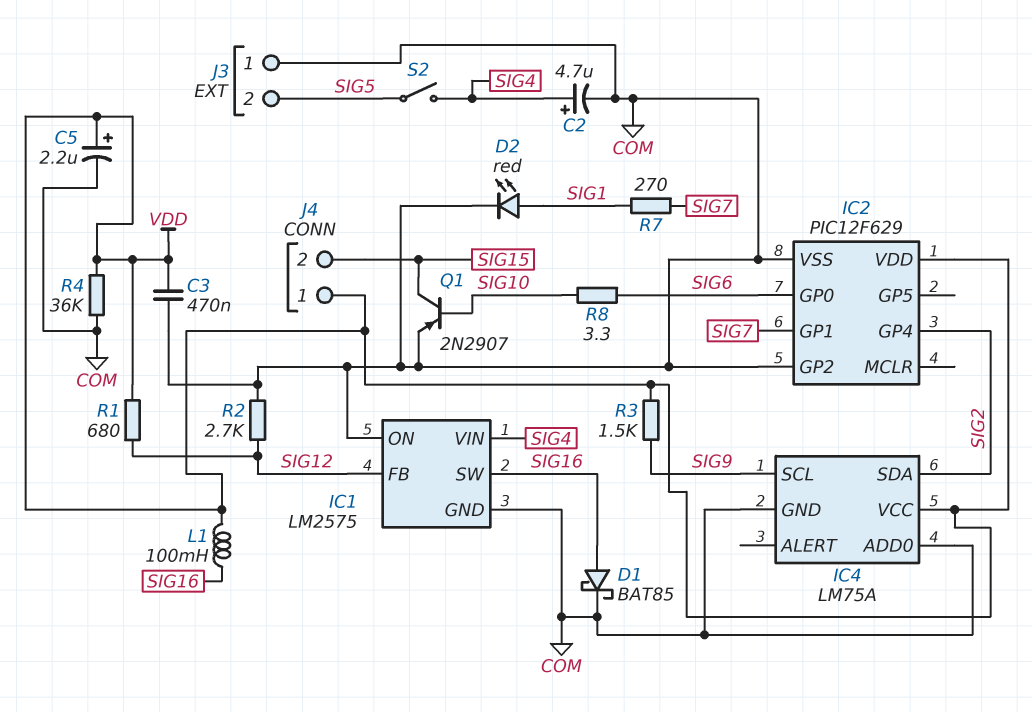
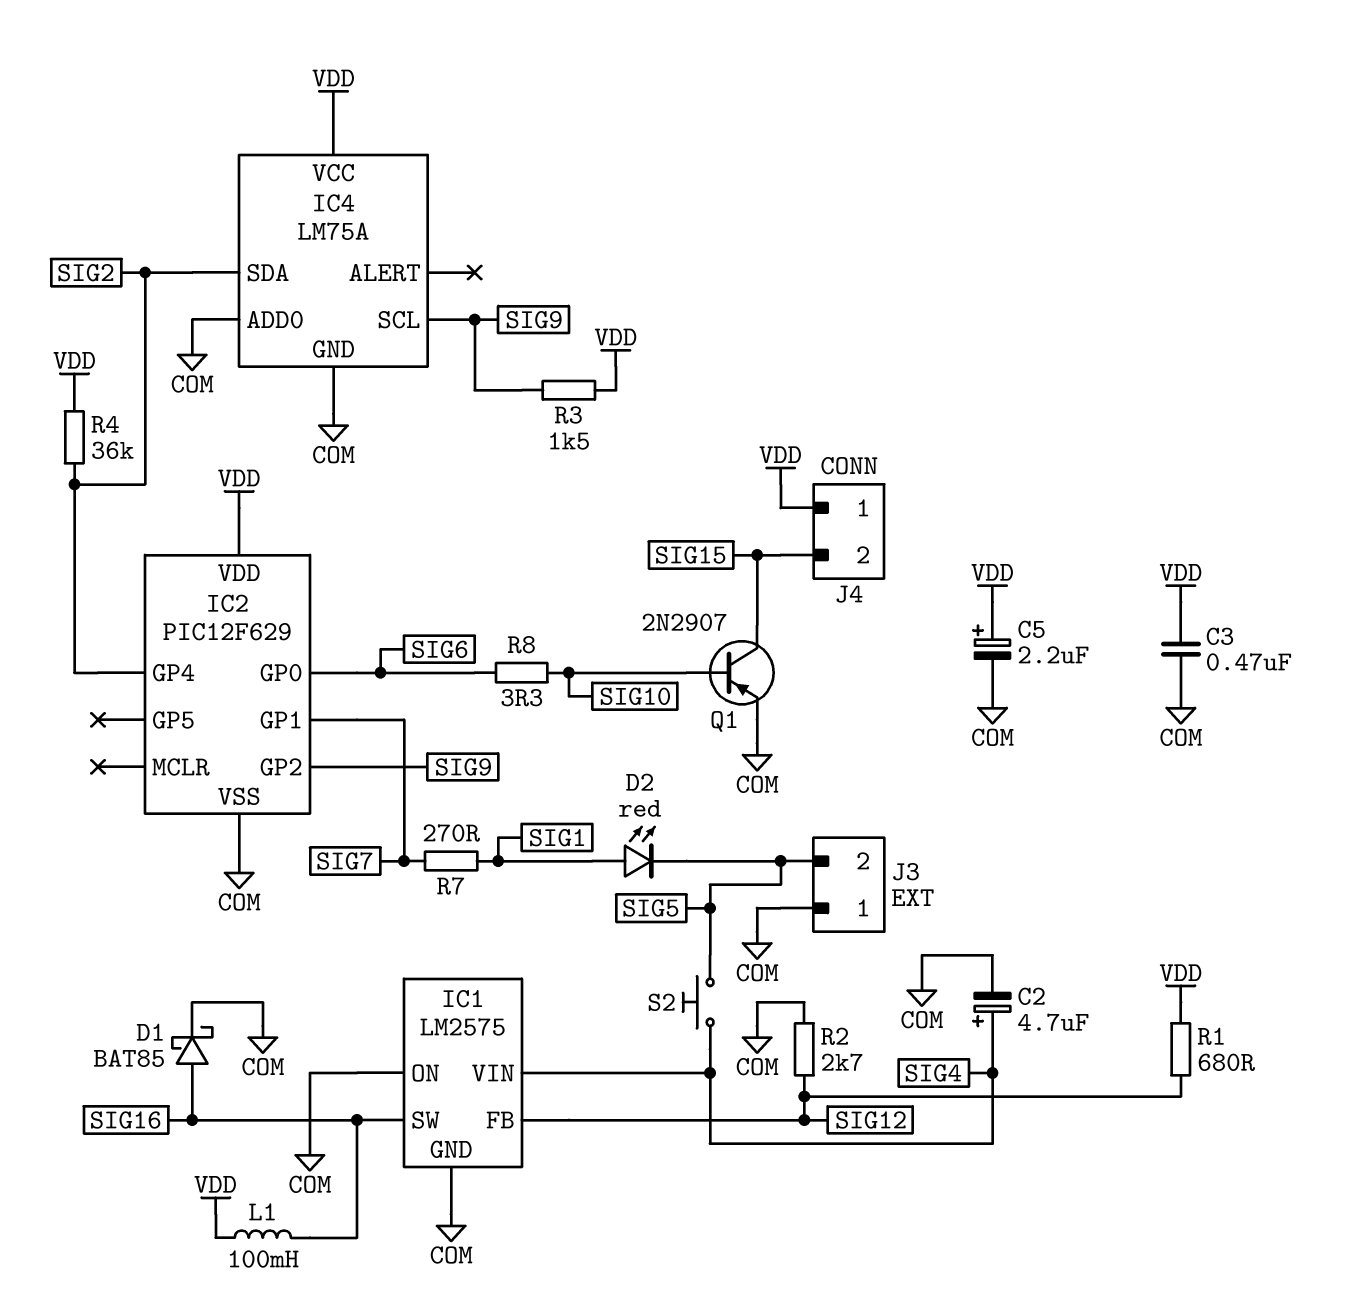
D2: LED red (A SIG1, K COM) -> LED red (A SIG1, K SIG5)
IC2 pin GP2: COM -> SIG9
R4: 36k (COM, VDD) -> 36k (SIG2, VDD)
S2: switch (SIG4, SIG5) -> button (SIG4, SIG5)

